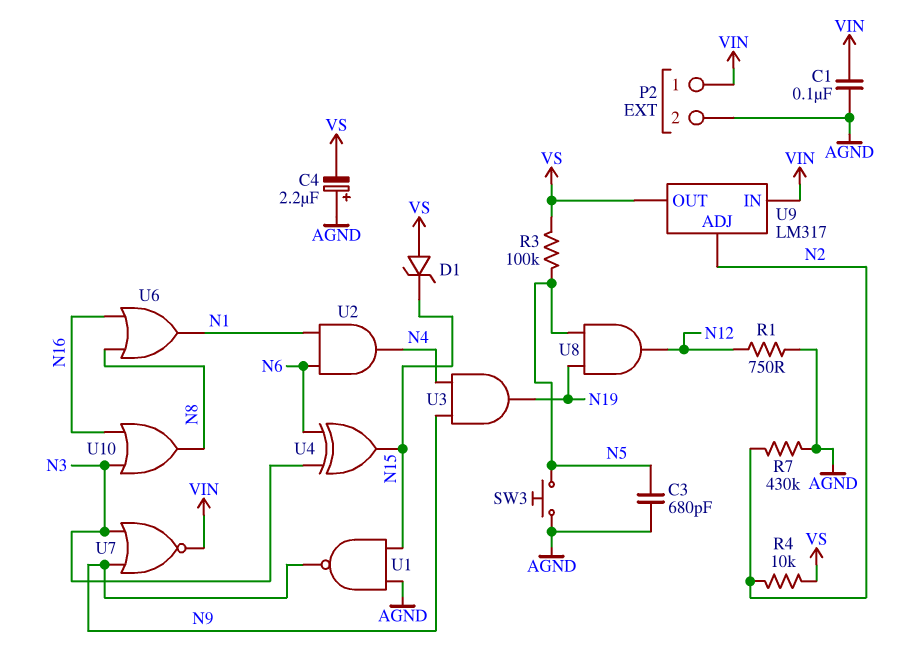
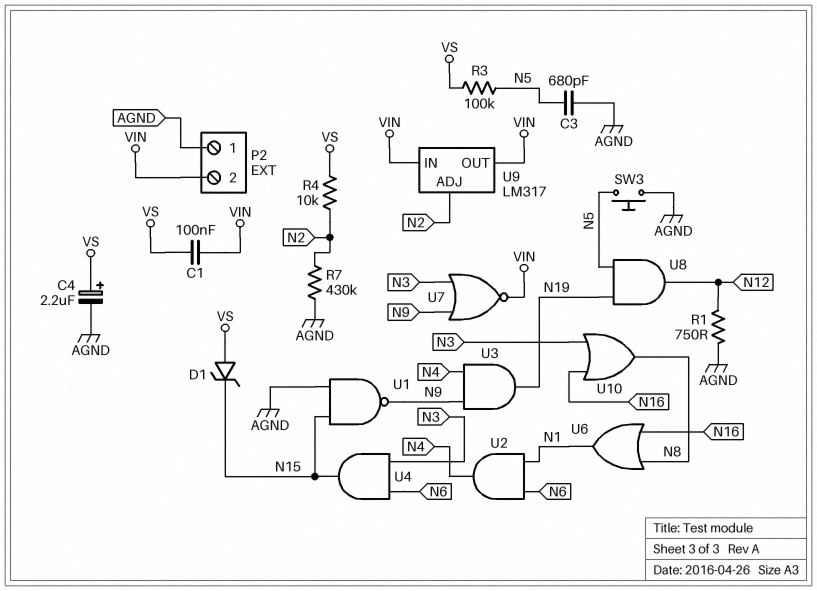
C1: 100nF (AGND, VIN) -> 100nF (VIN, VS)
C4: 2.2uF (plus AGND, minus VS) -> 2.2uF (plus VS, minus AGND)
P2 pin 1: VIN -> AGND
P2 pin 2: AGND -> VIN
U4: XOR (in N3, in N6, out N15) -> AND (in N3, in N6, out N15)
U9 pin OUT: VS -> VIN

